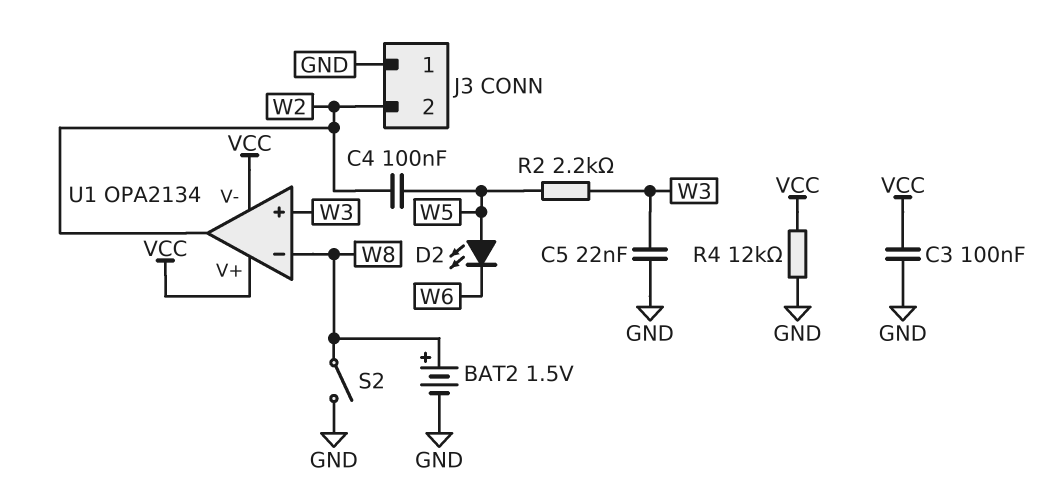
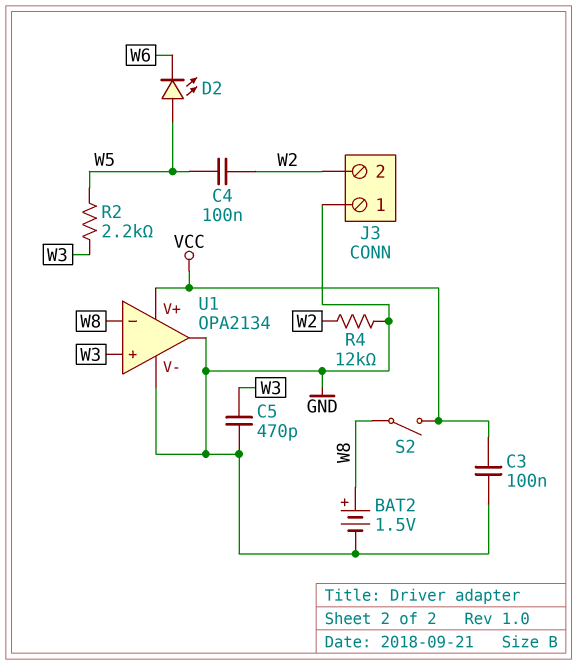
C5: 22nF (GND, W3) -> 470pF (GND, W3)
R4: 12k (GND, VCC) -> 12k (GND, W2)
S2: switch (GND, W8) -> switch (VCC, W8)
U1 pin V-: VCC -> GND
U1 pin out: W2 -> GND

